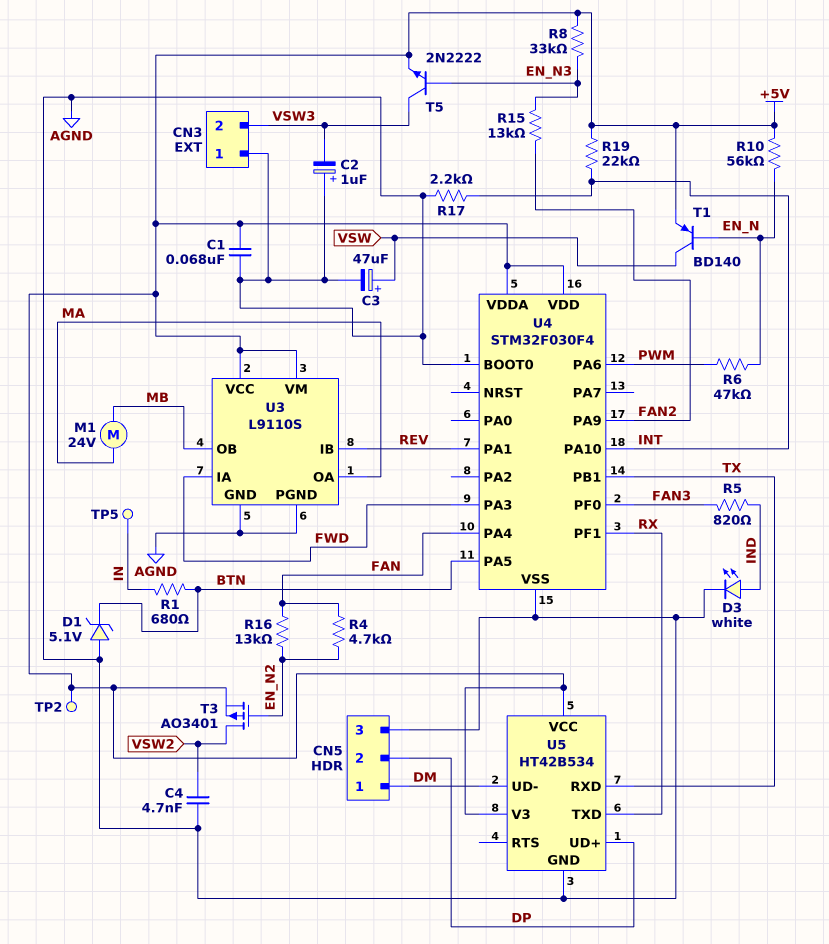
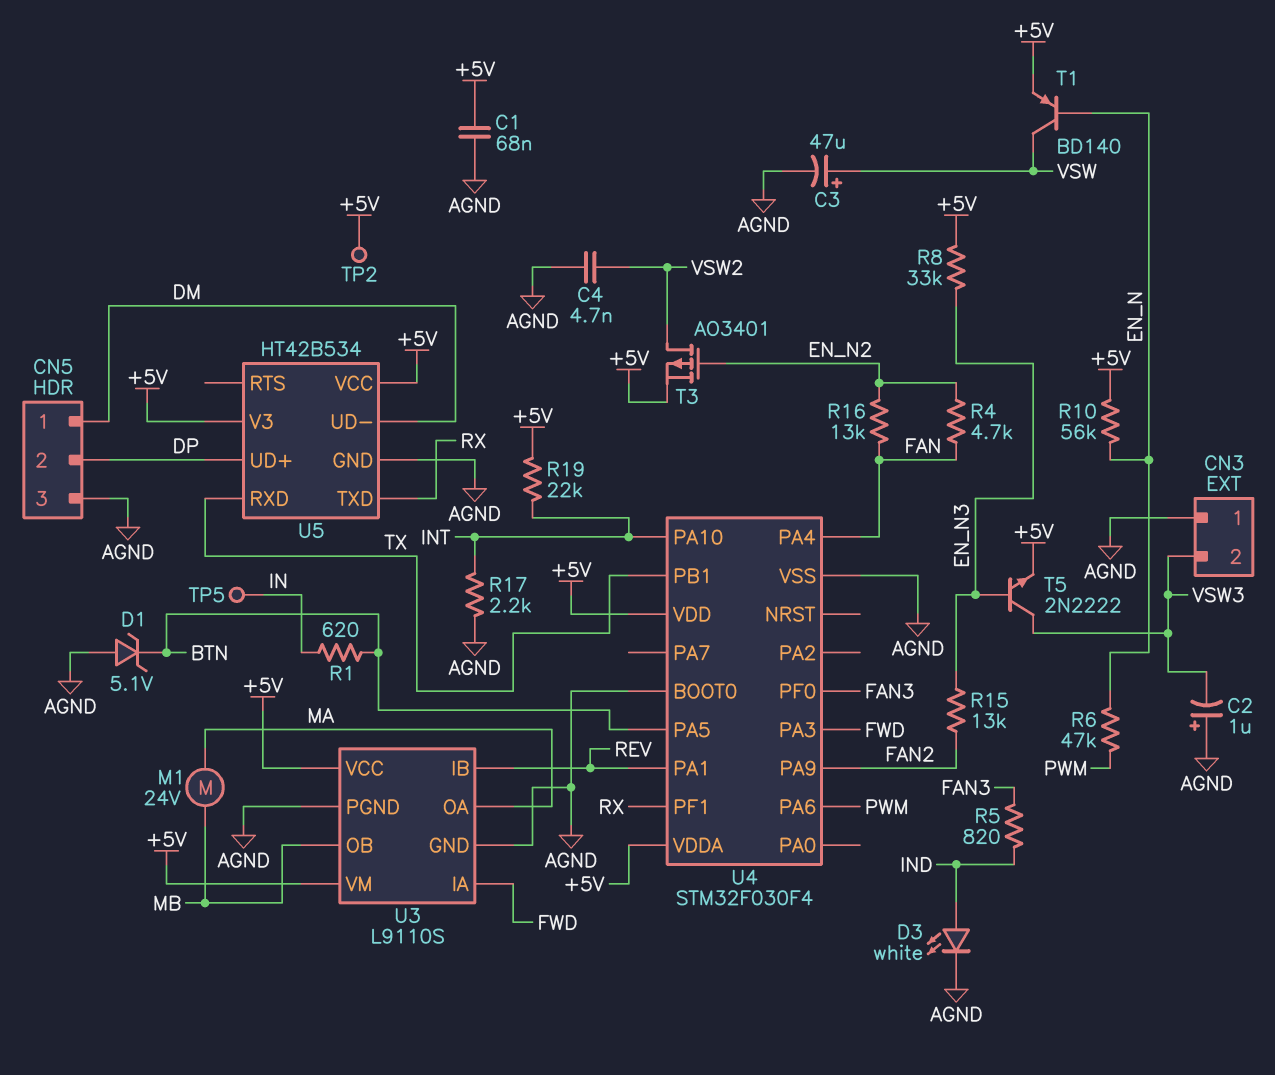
R1: 680 (BTN, IN) -> 620 (BTN, IN)

